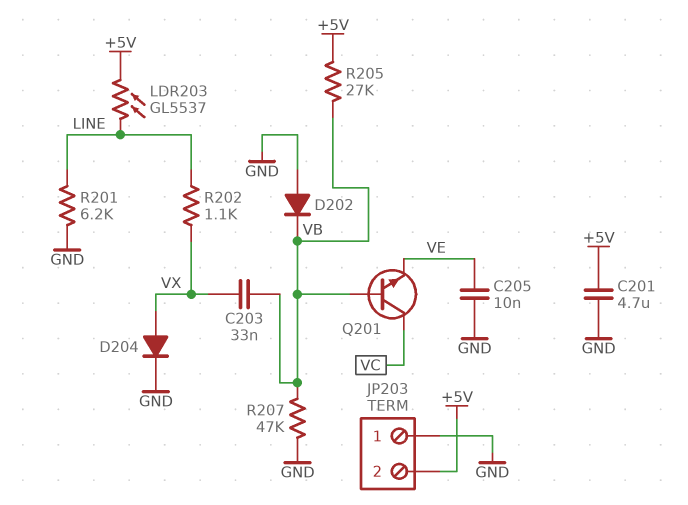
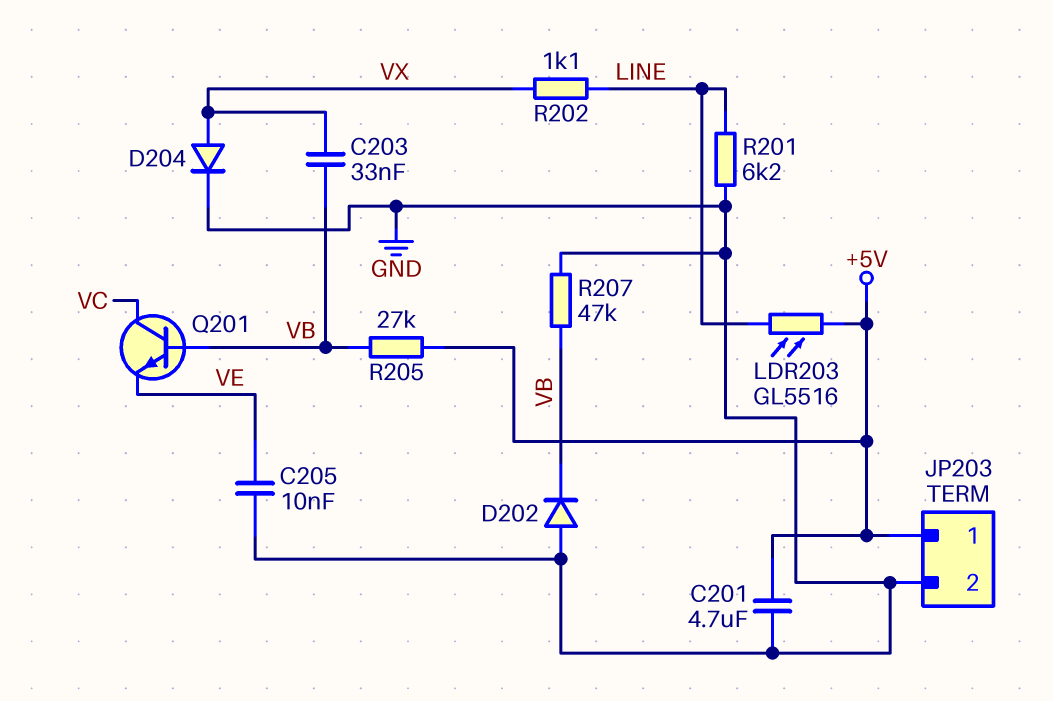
JP203 pin 1: GND -> +5V
JP203 pin 2: +5V -> GND
LDR203: GL5537 (+5V, LINE) -> GL5516 (+5V, LINE)

